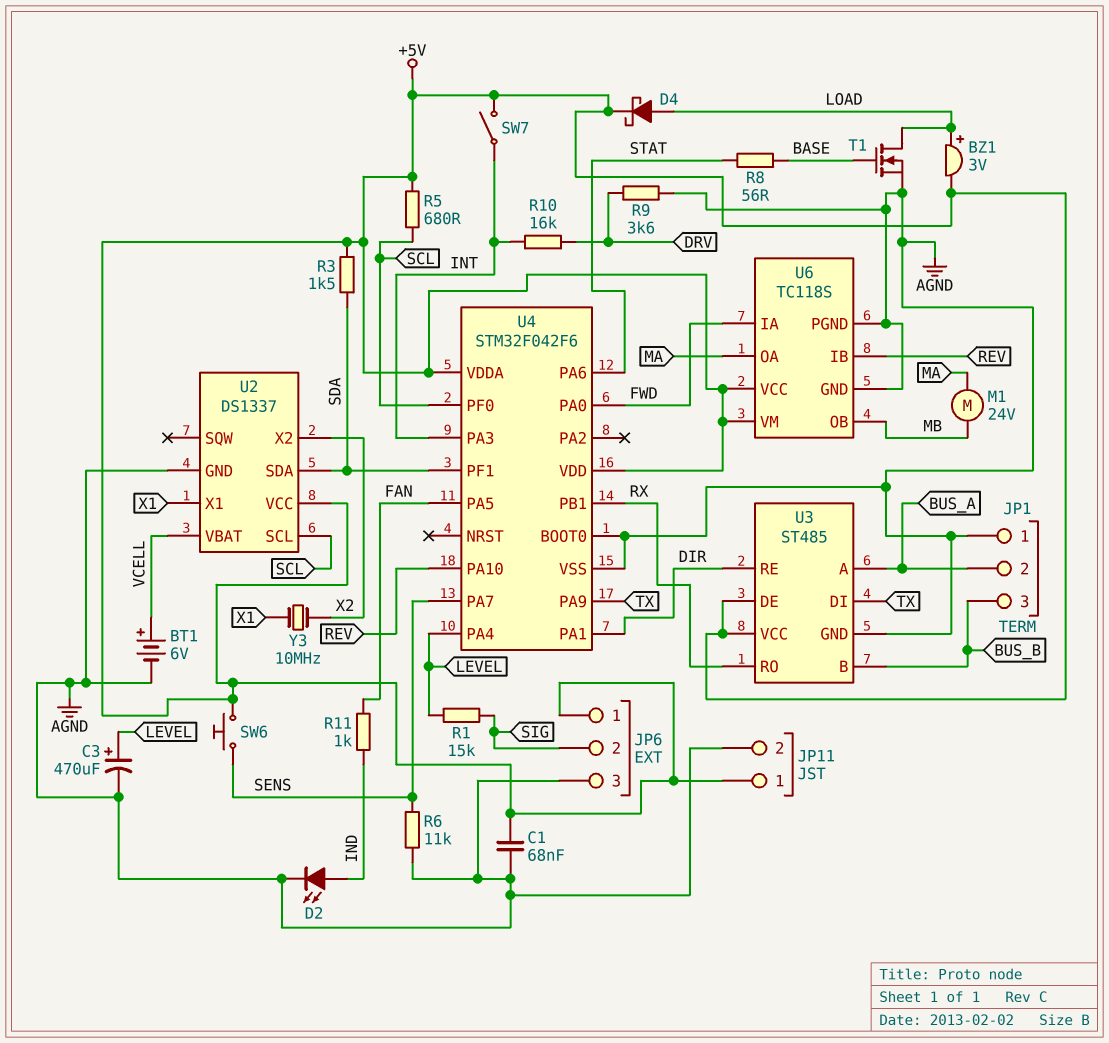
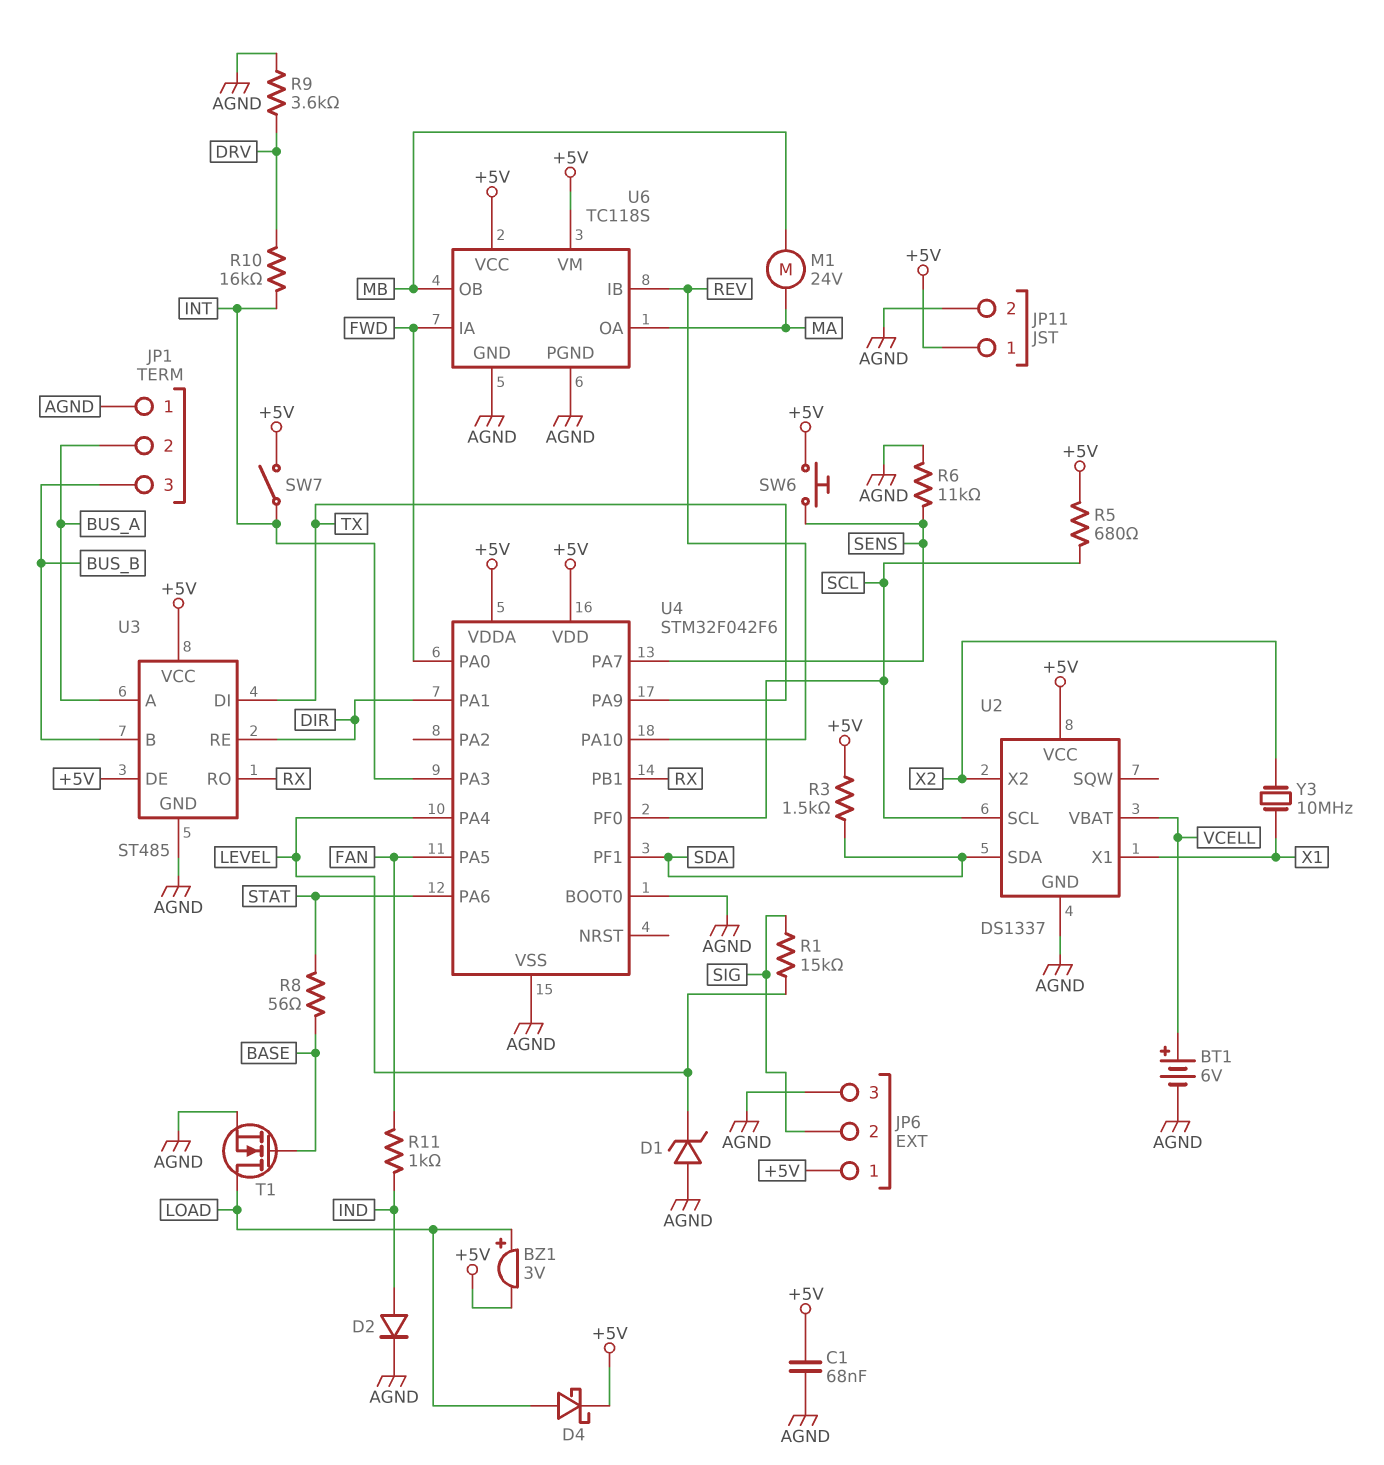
C3: 470uF (plus LEVEL, minus AGND) -> none
D1: none -> zener (A AGND, K LEVEL)
D2: LED (A IND, K AGND) -> diode (A IND, K AGND)

